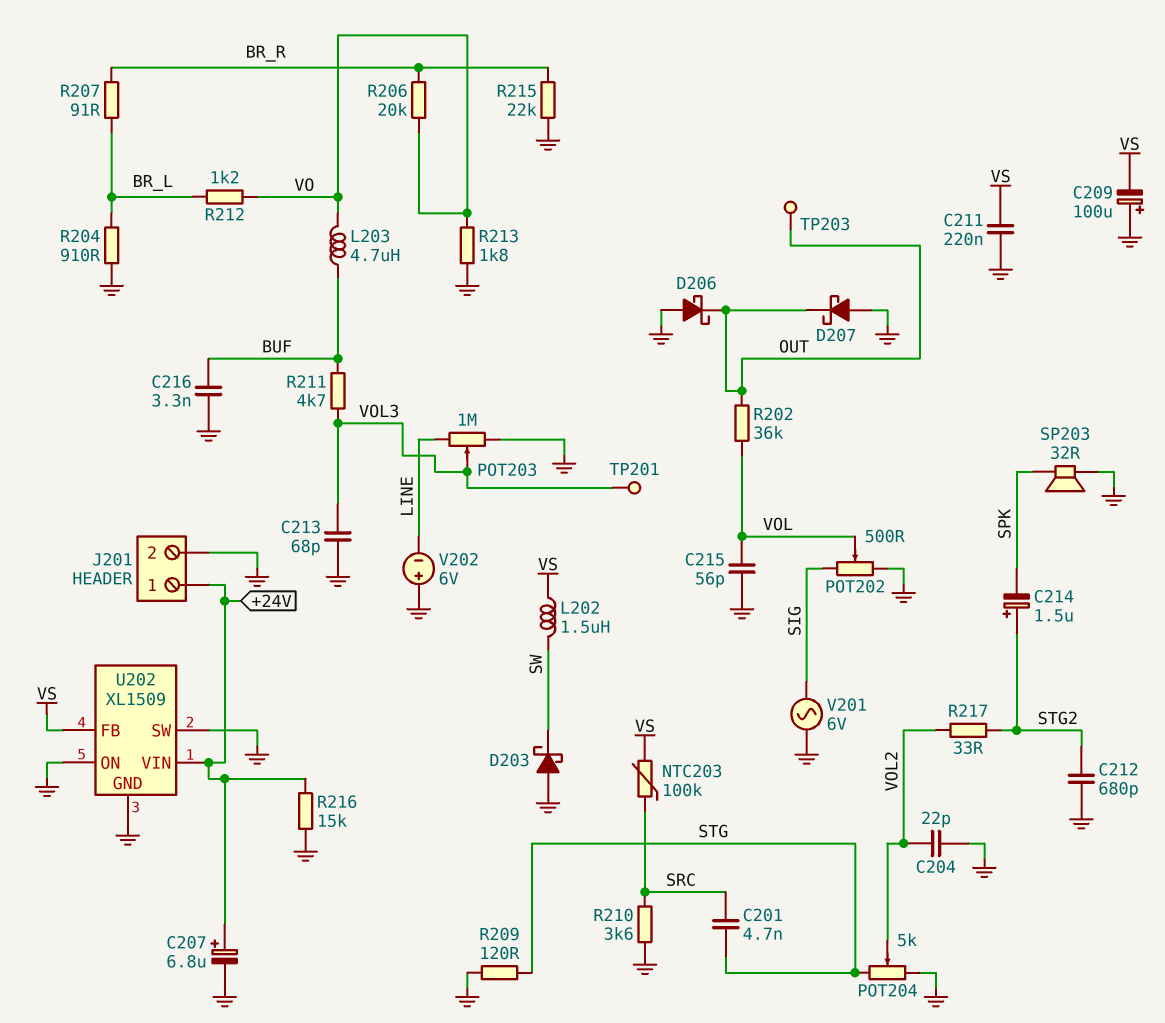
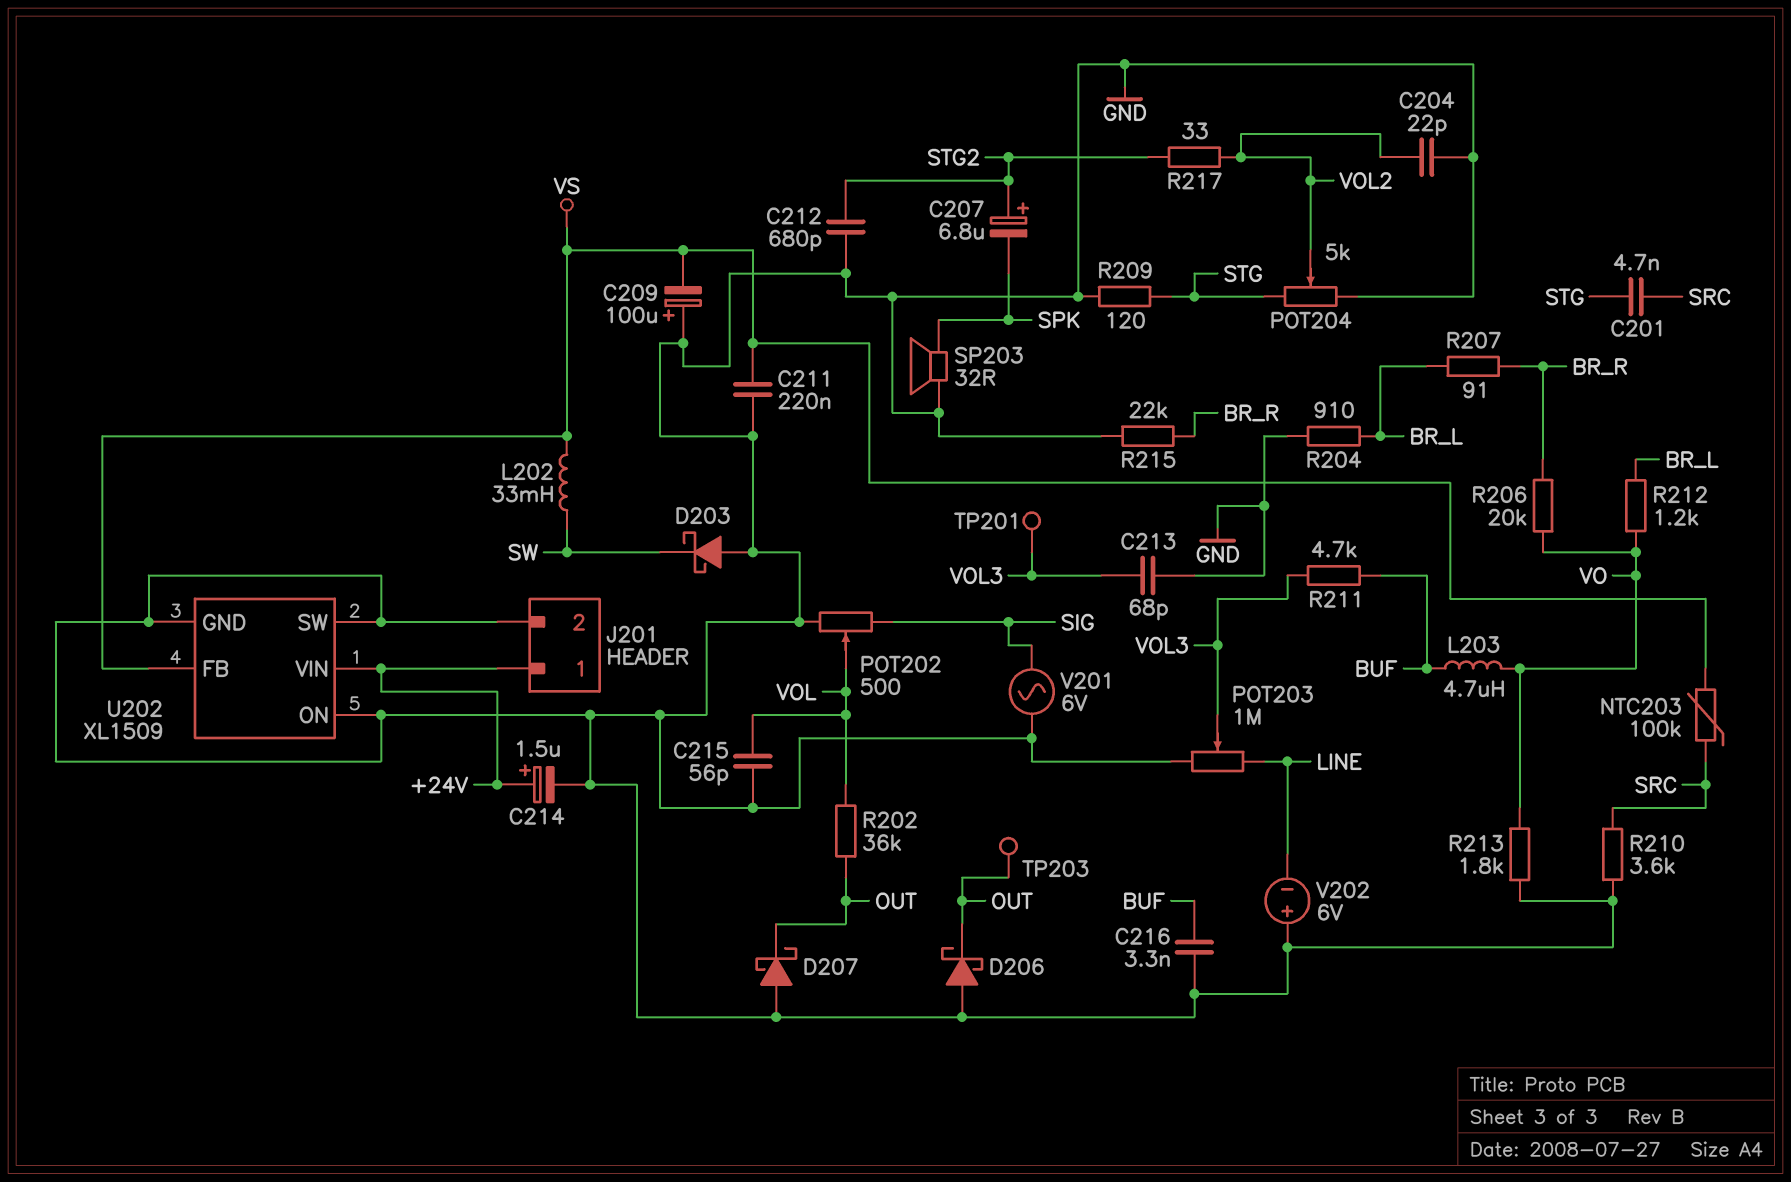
C207: 6.8uF (plus +24V, minus GND) -> 6.8uF (plus STG2, minus SPK)
C214: 1.5uF (plus STG2, minus SPK) -> 1.5uF (plus +24V, minus GND)
L202: 1.5uH (SW, VS) -> 33mH (SW, VS)
R216: 15k (+24V, GND) -> none

